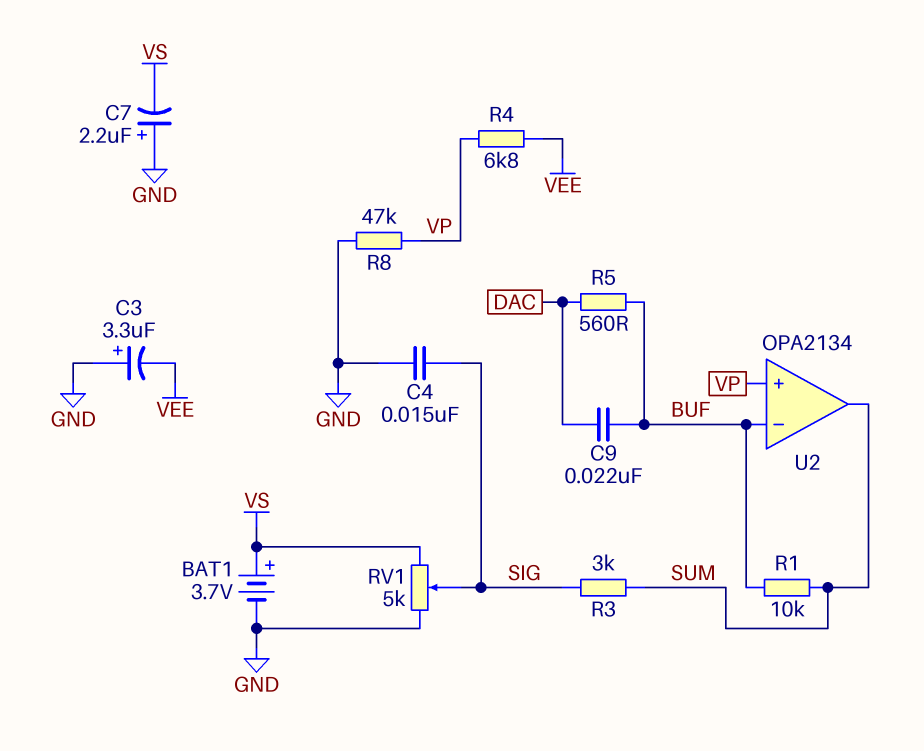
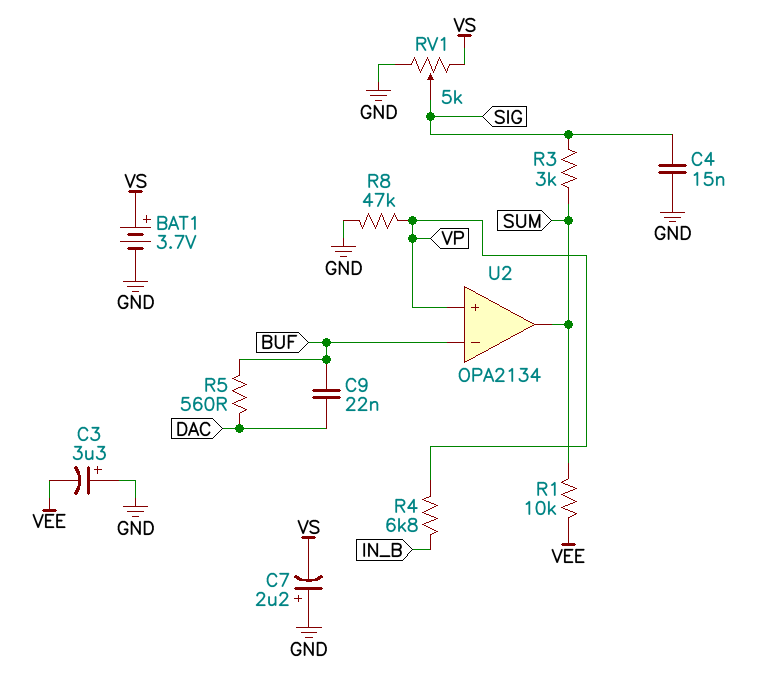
R1: 10k (BUF, SUM) -> 10k (SUM, VEE)
R4: 6.8k (VEE, VP) -> 6.8k (IN_B, VP)

